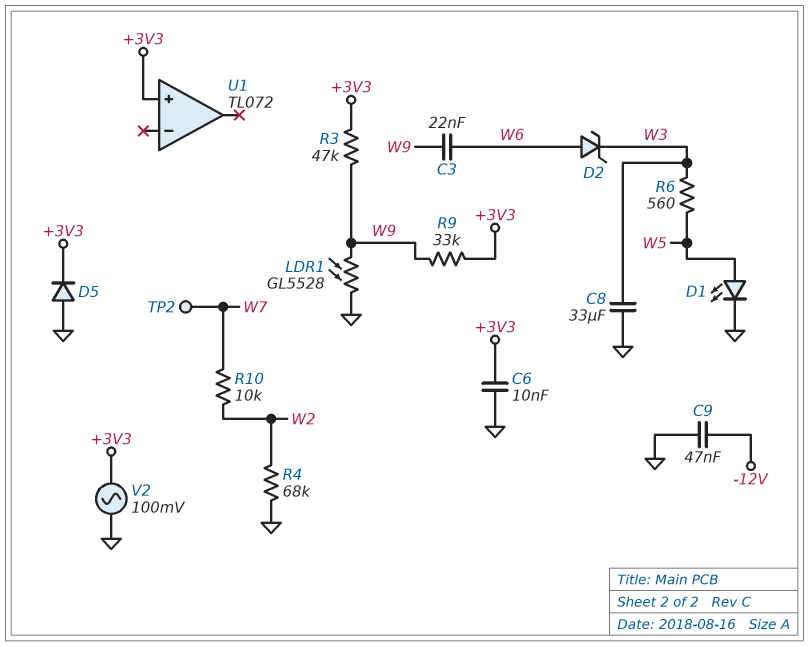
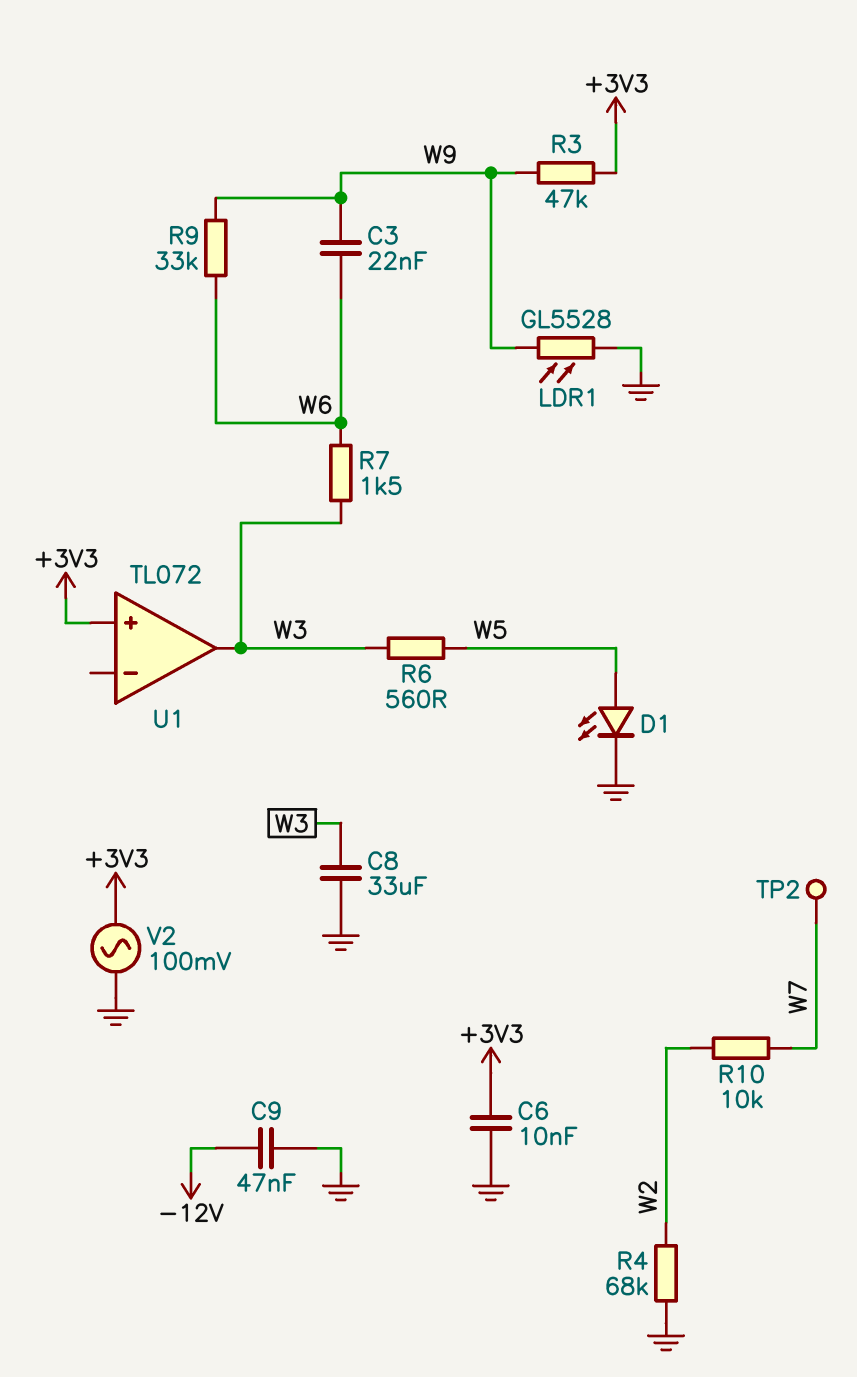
D2: zener (A W6, K W3) -> none
D5: diode (A GND, K +3V3) -> none
R7: none -> 1.5k (W3, W6)
R9: 33k (+3V3, W9) -> 33k (W6, W9)
U1 pin out: none -> W3

